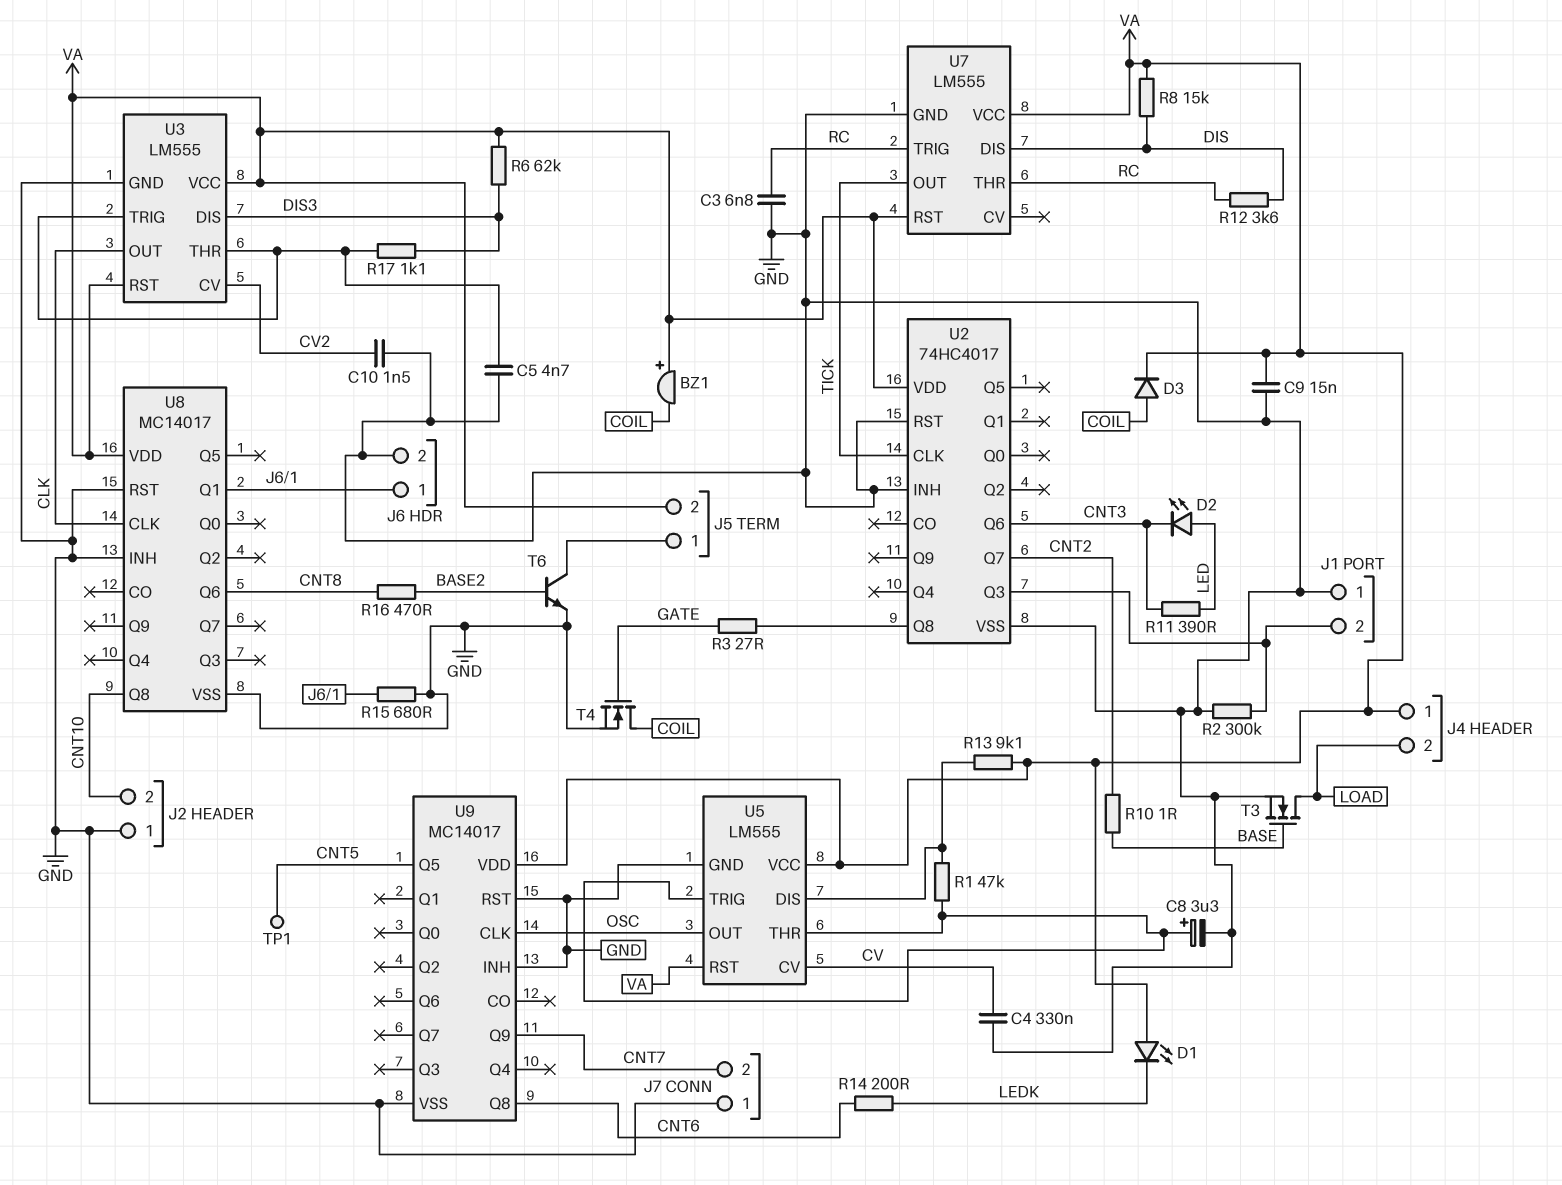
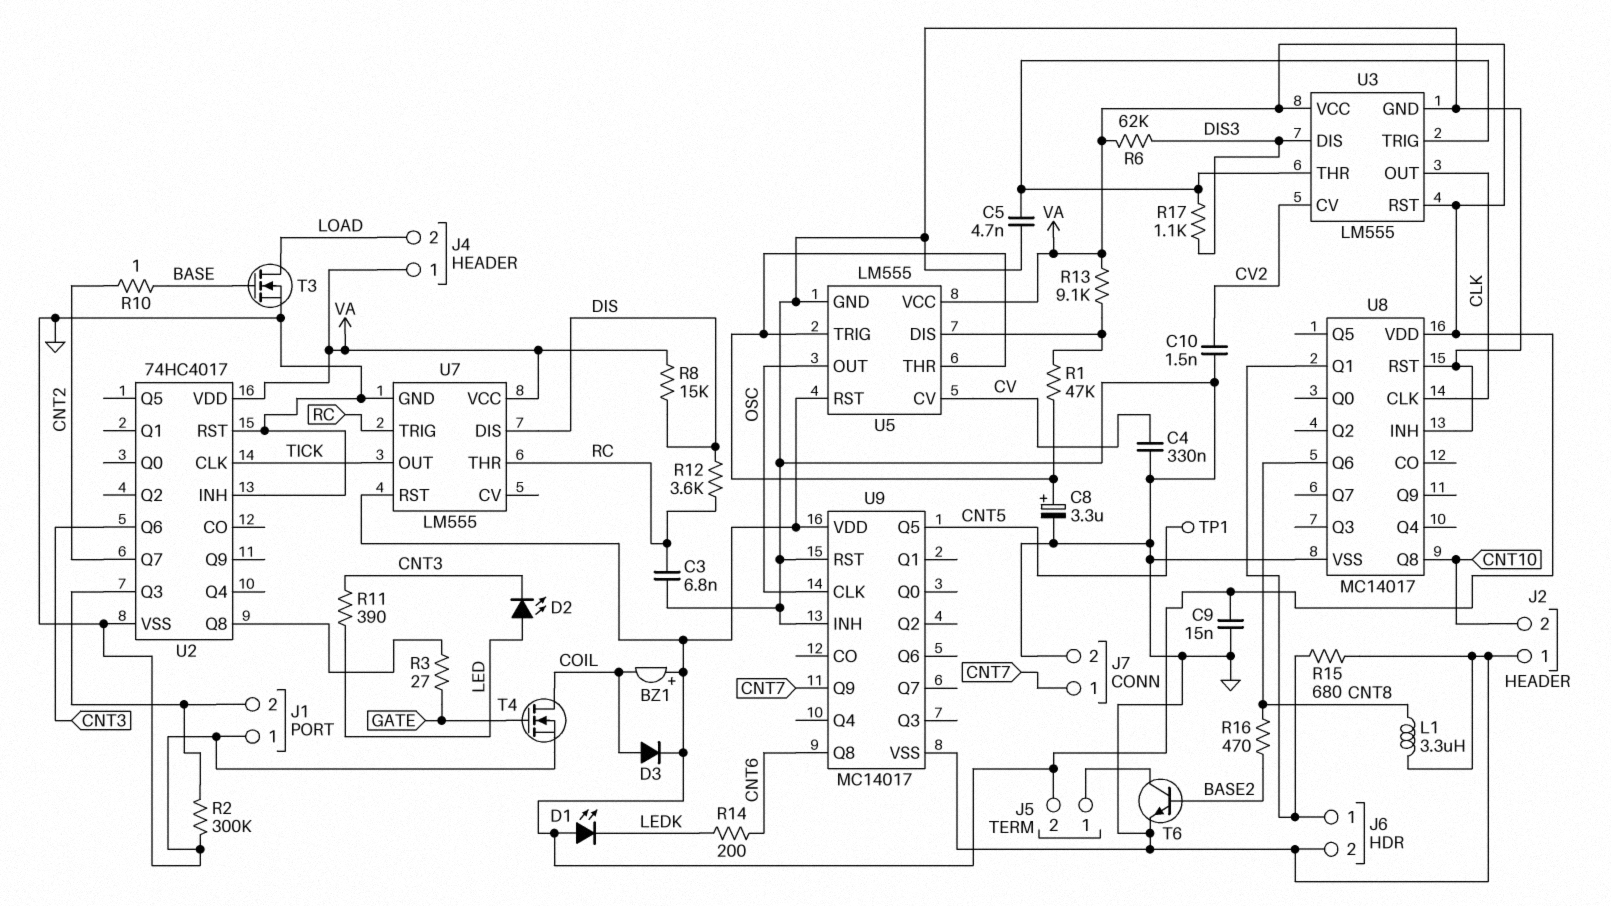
J7 pin 1: GND -> CNT7
J7 pin 2: CNT7 -> GND
L1: none -> 3.3uH (CNT8, GND)

